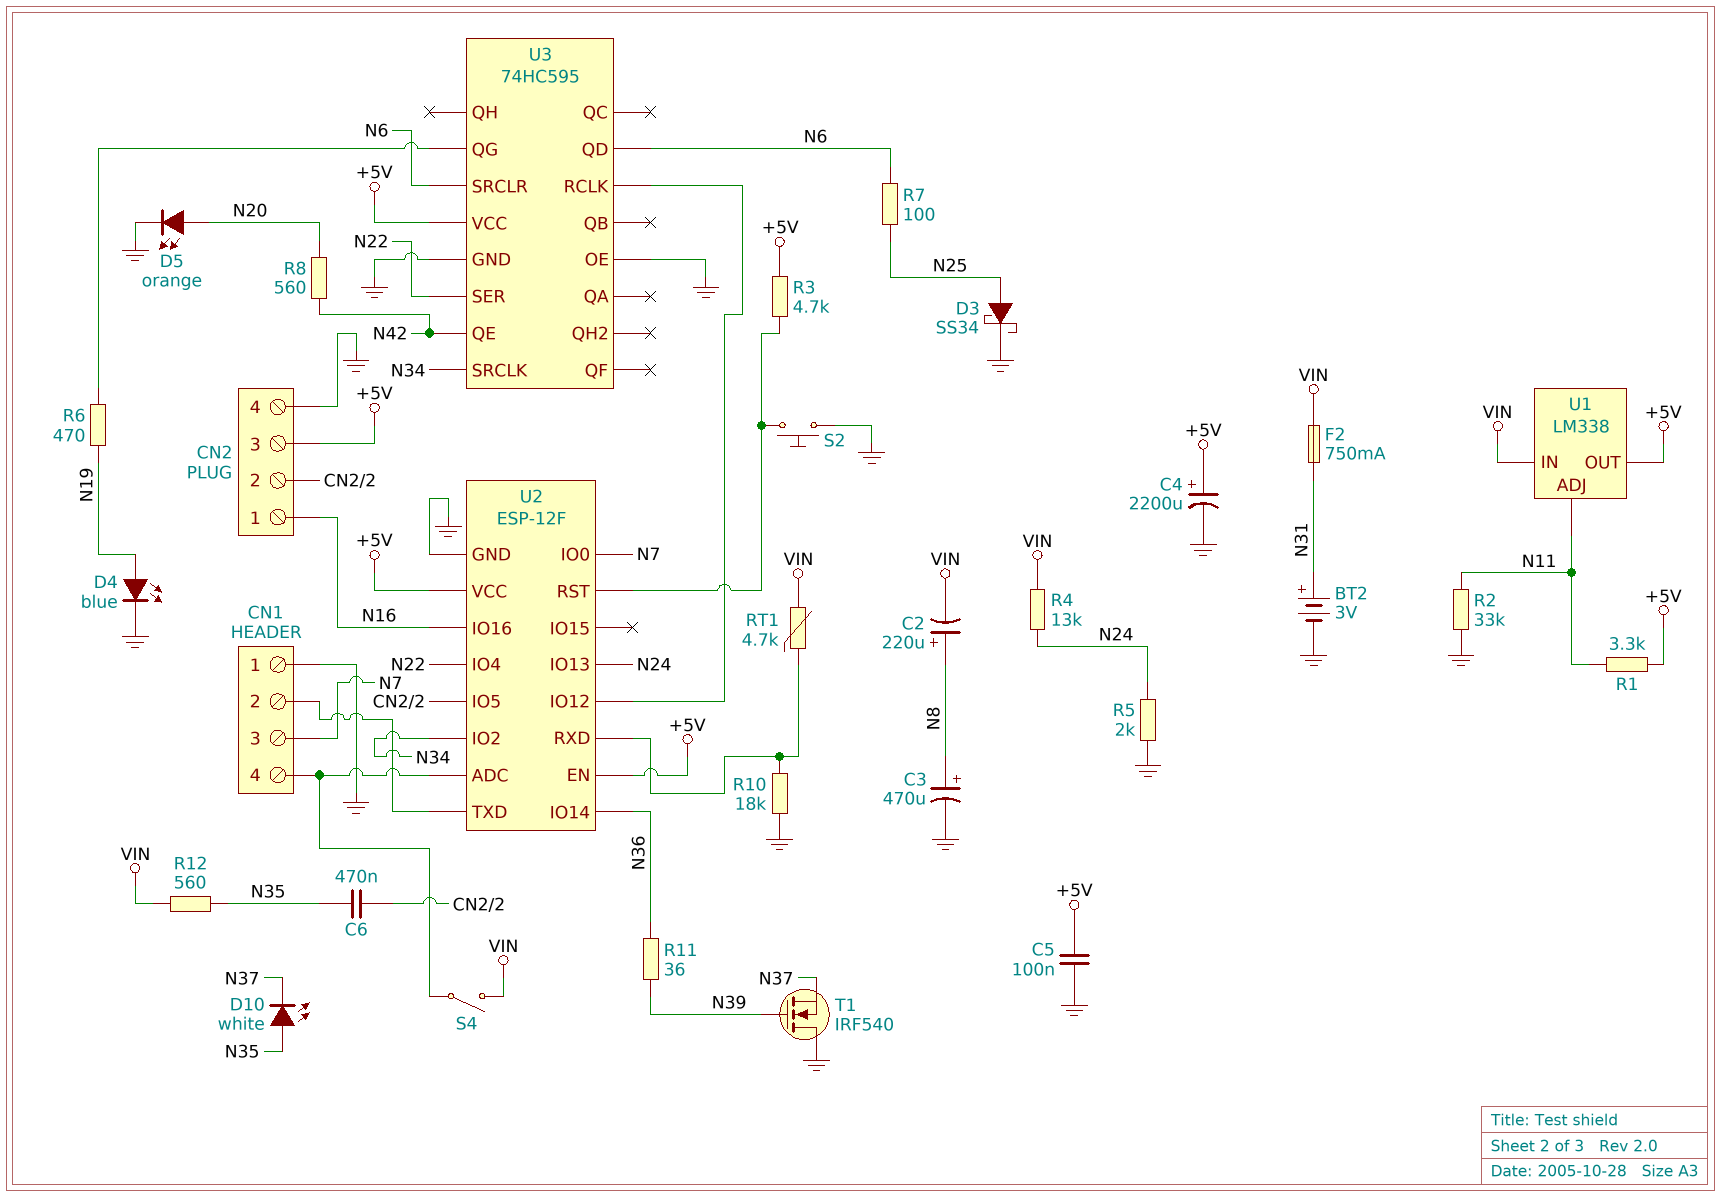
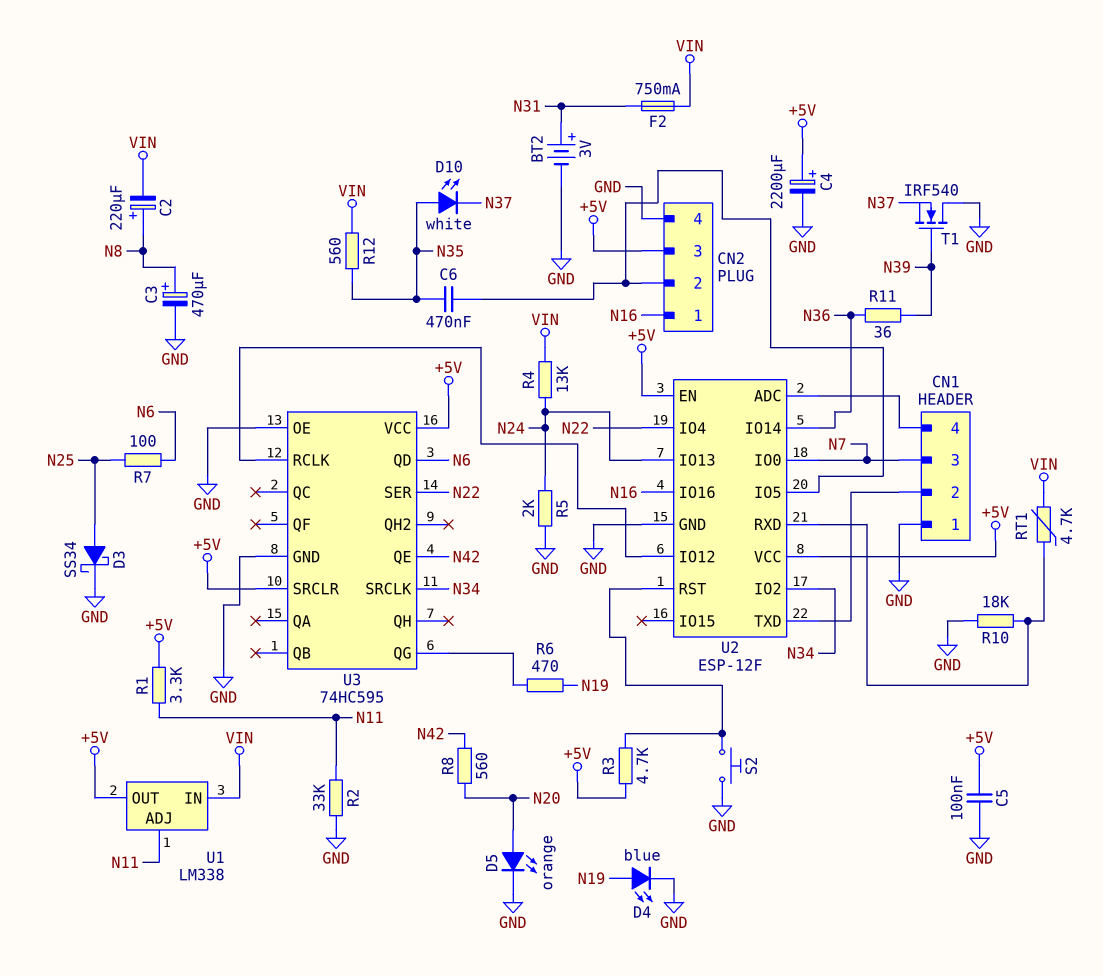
S4: switch (CN1/4, VIN) -> none
U3 pin SRCLR: N6 -> +5V

